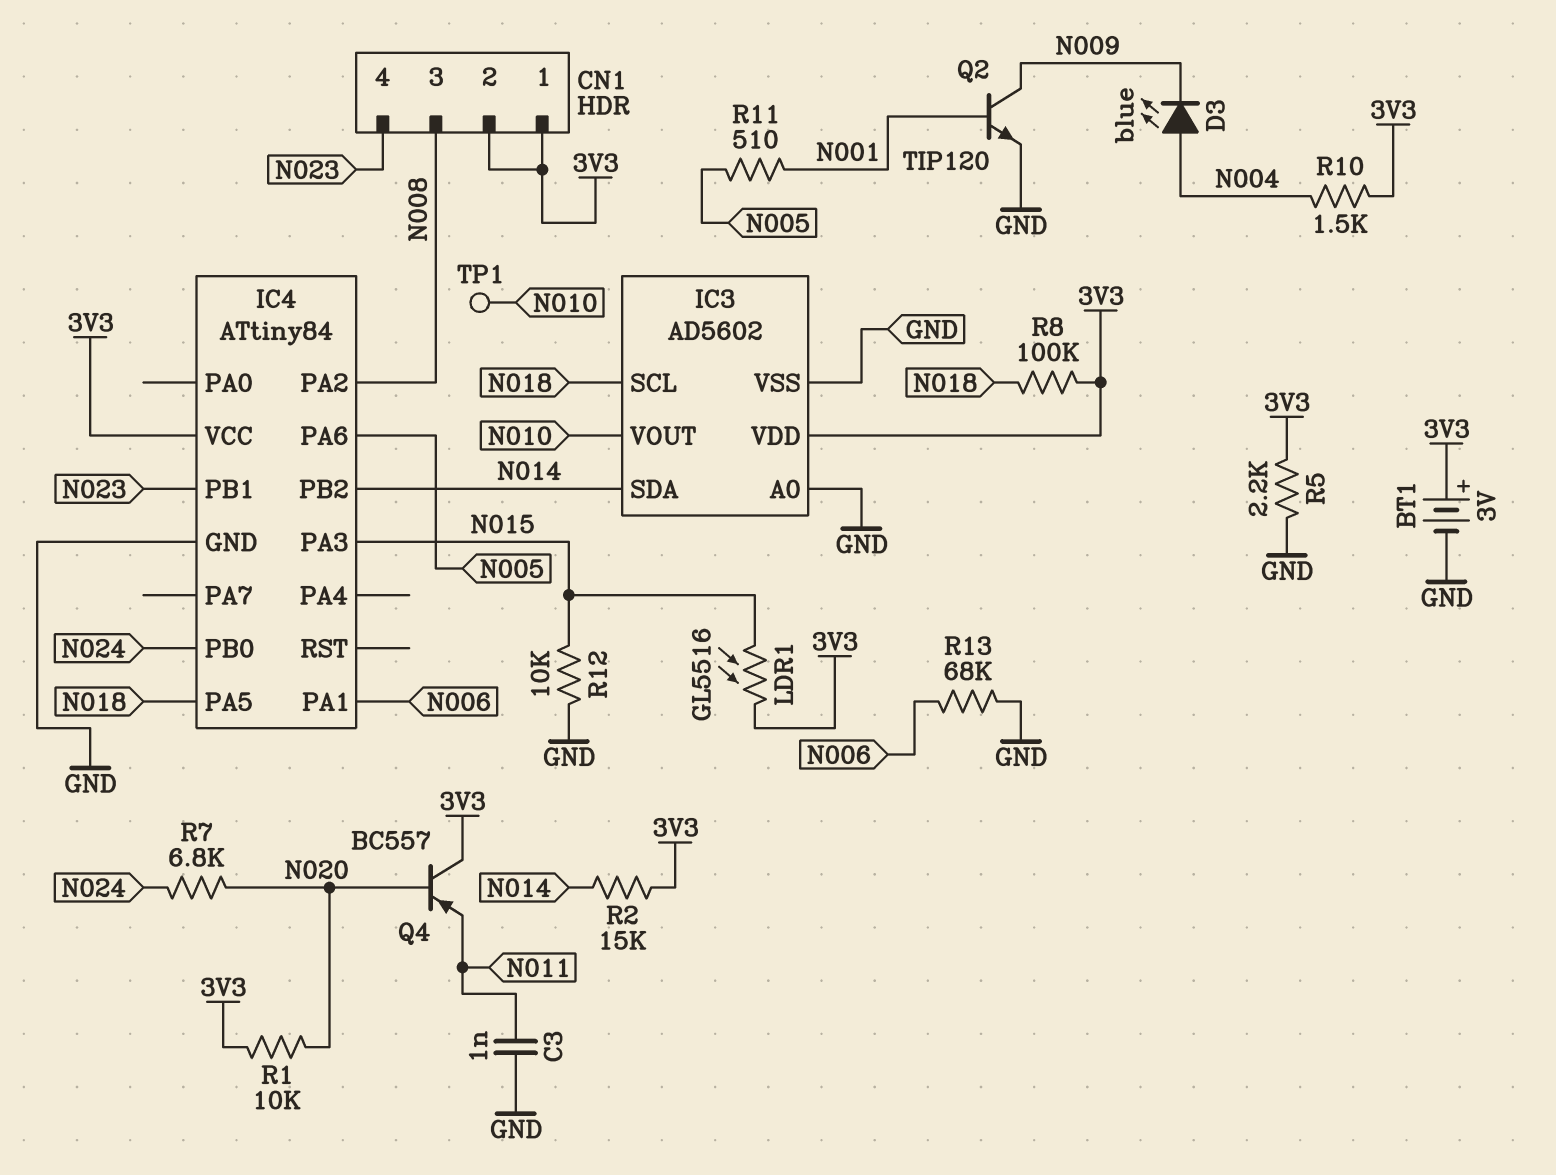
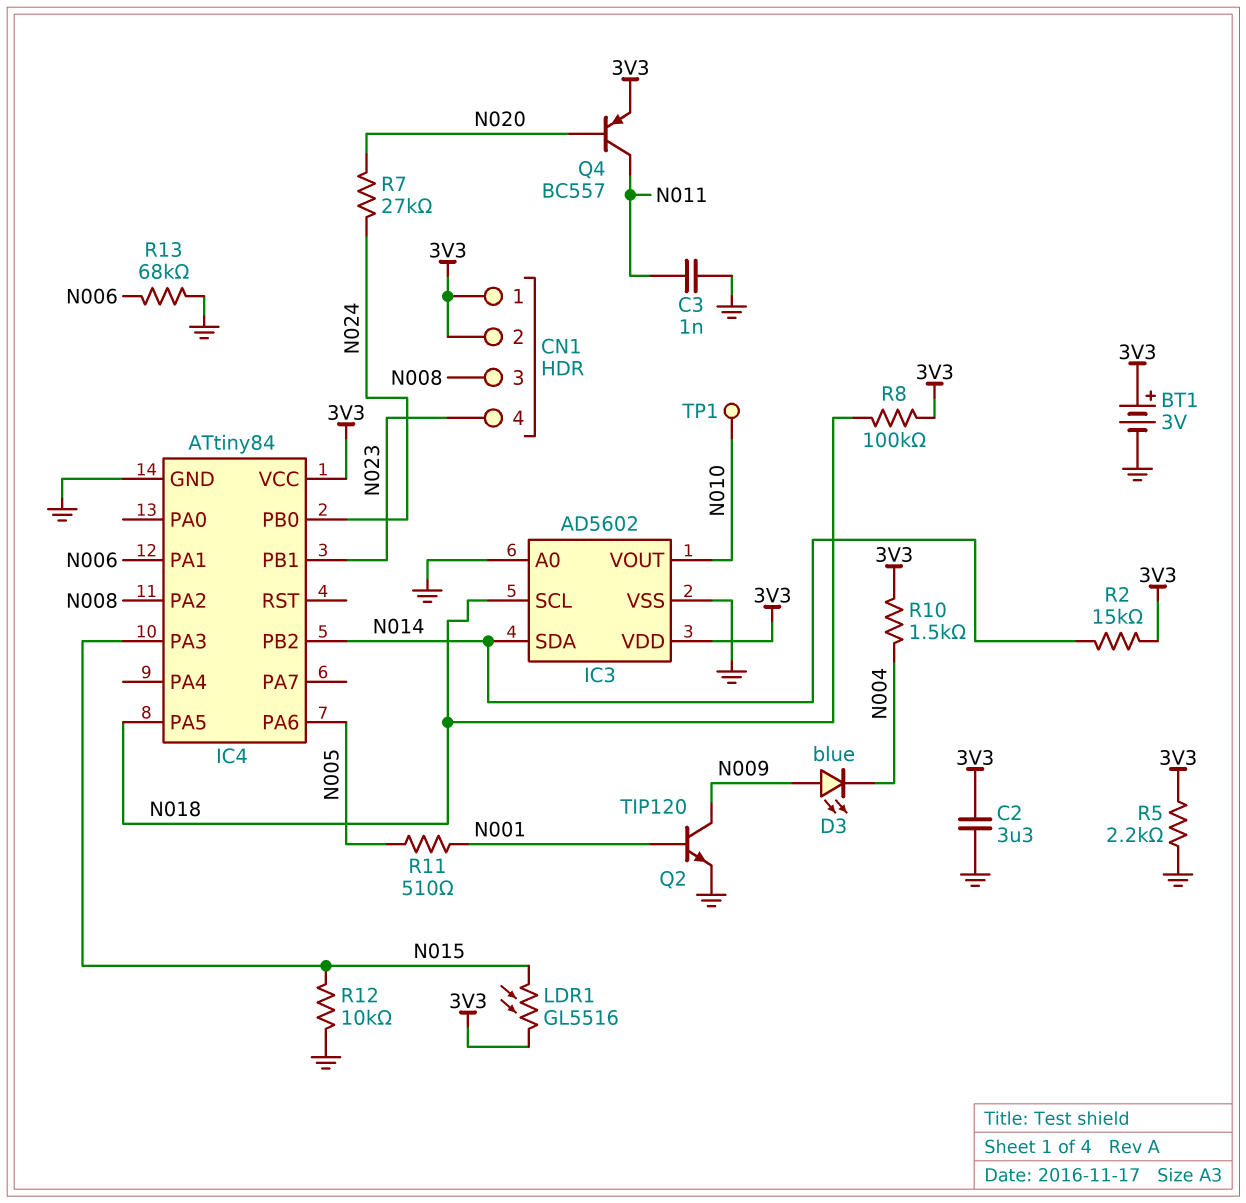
C2: none -> 3.3uF (3V3, GND)
D3: LED blue (A N004, K N009) -> LED blue (A N009, K N004)
Q4: PNP BC557 (B N020, C 3V3, E N011) -> PNP BC557 (B N020, C N011, E 3V3)
R1: 10k (3V3, N020) -> none
R7: 6.8k (N020, N024) -> 27k (N020, N024)

